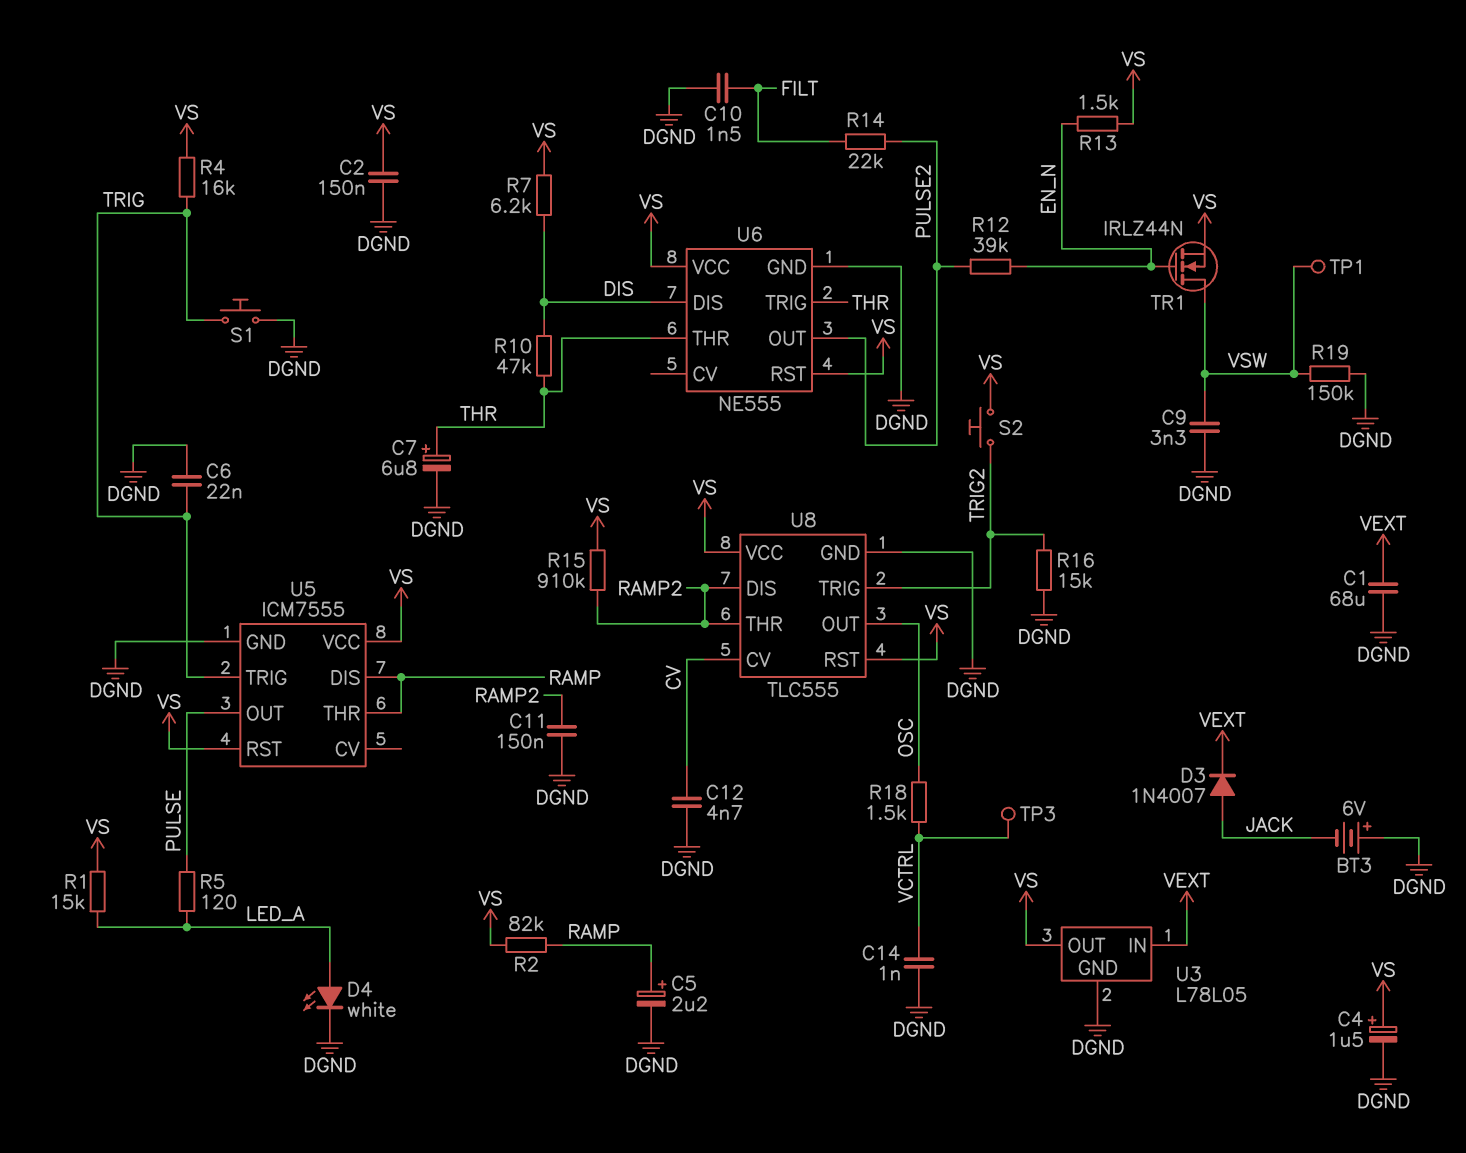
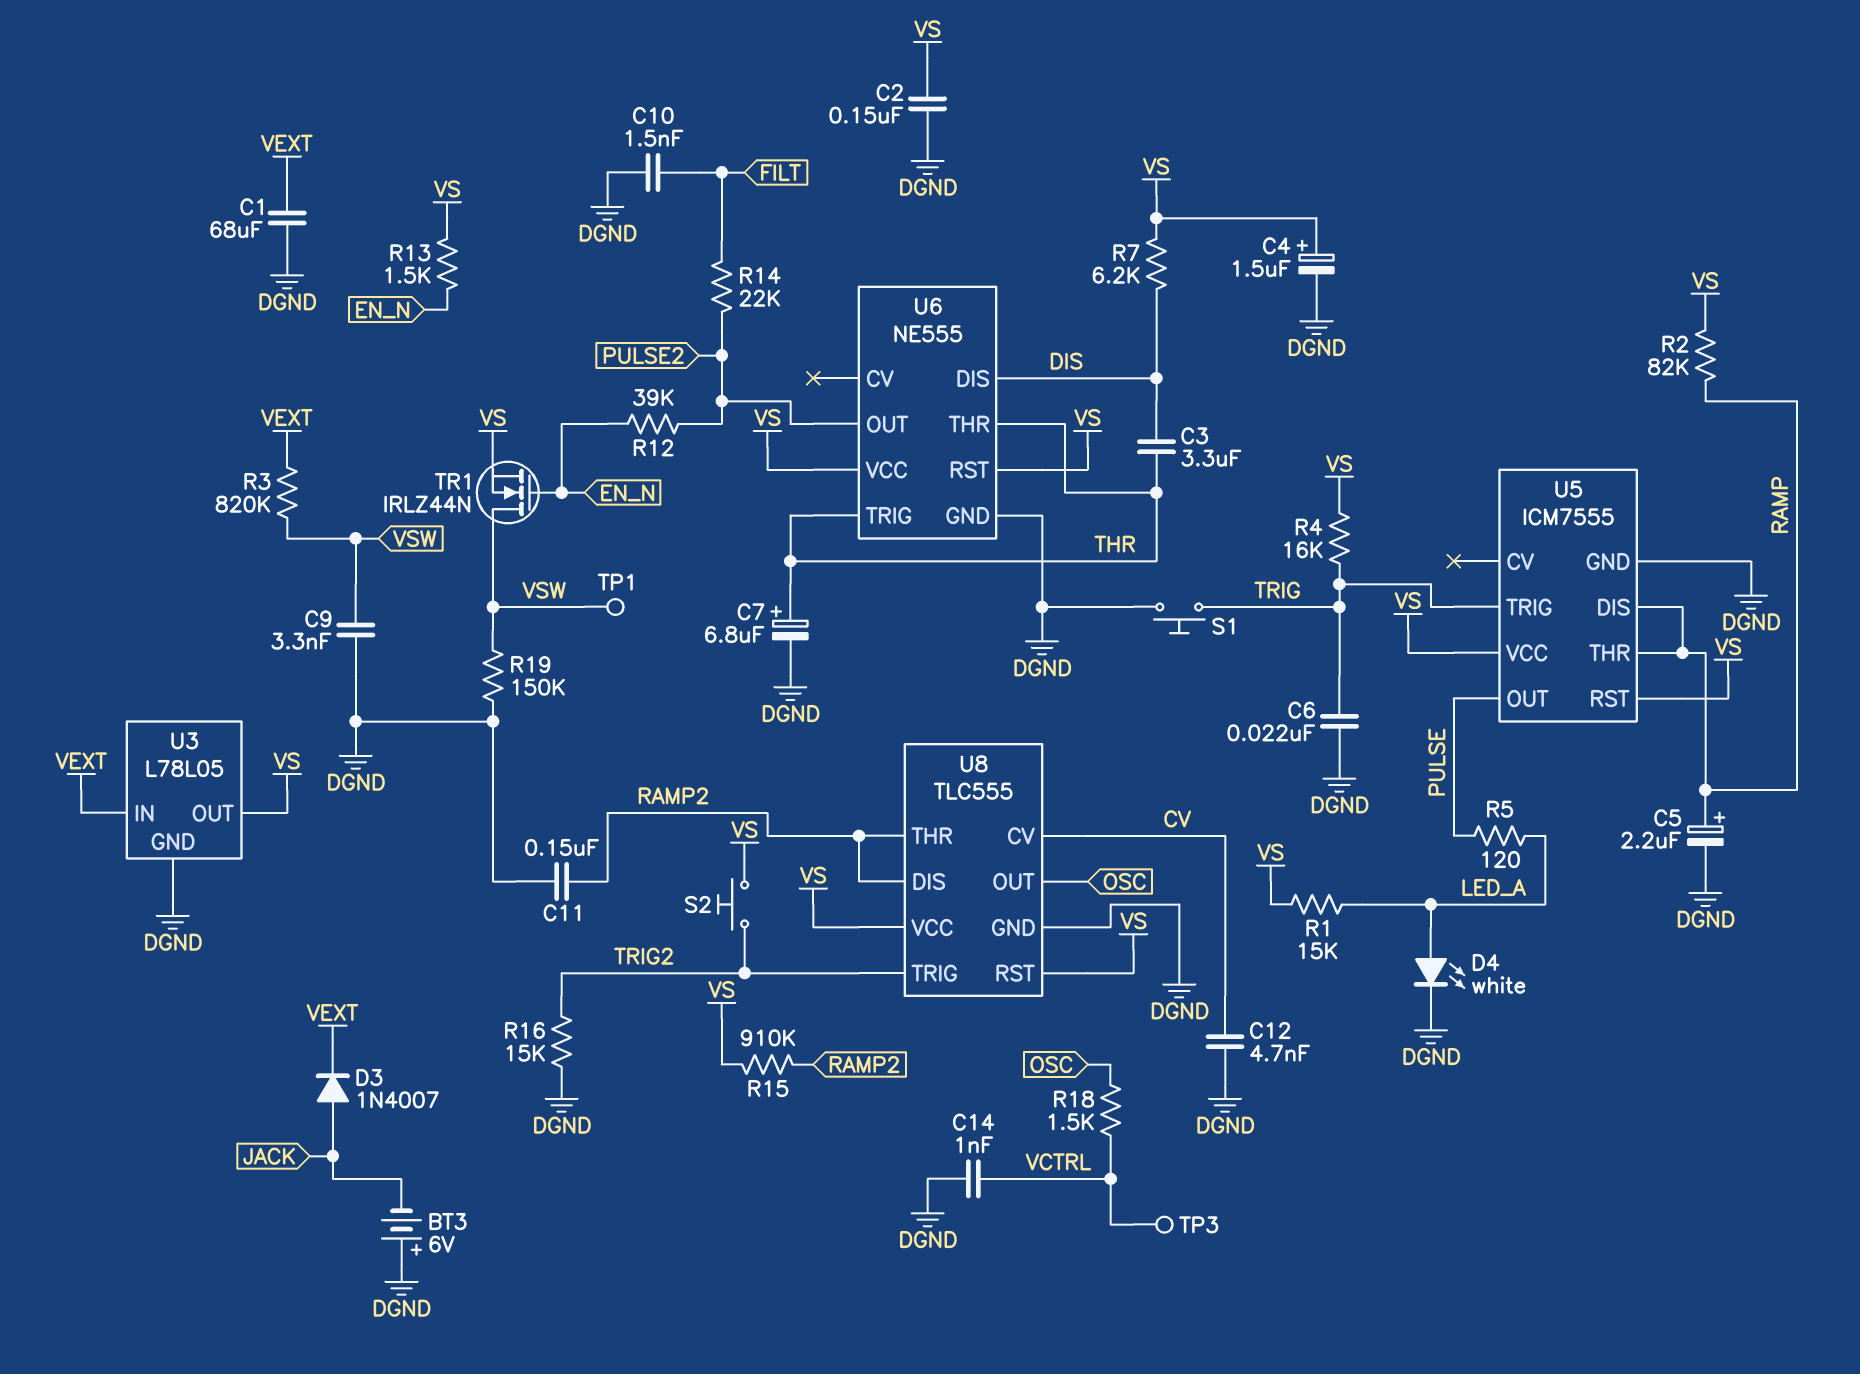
C3: none -> 3.3uF (DIS, THR)
R3: none -> 820k (VEXT, VSW)
R10: 47k (DIS, THR) -> none

